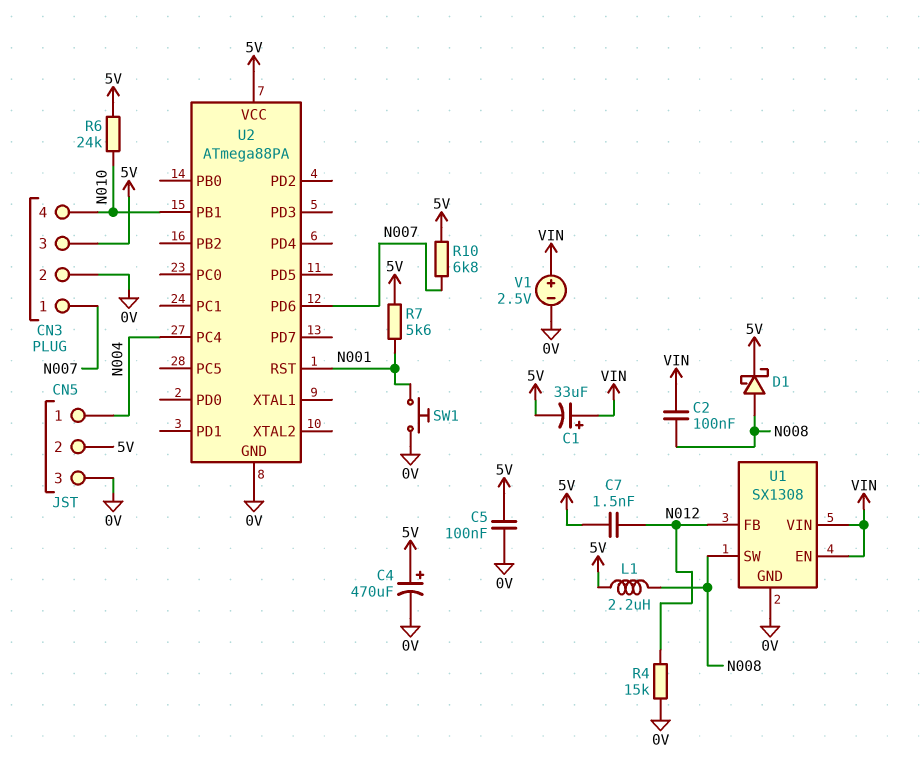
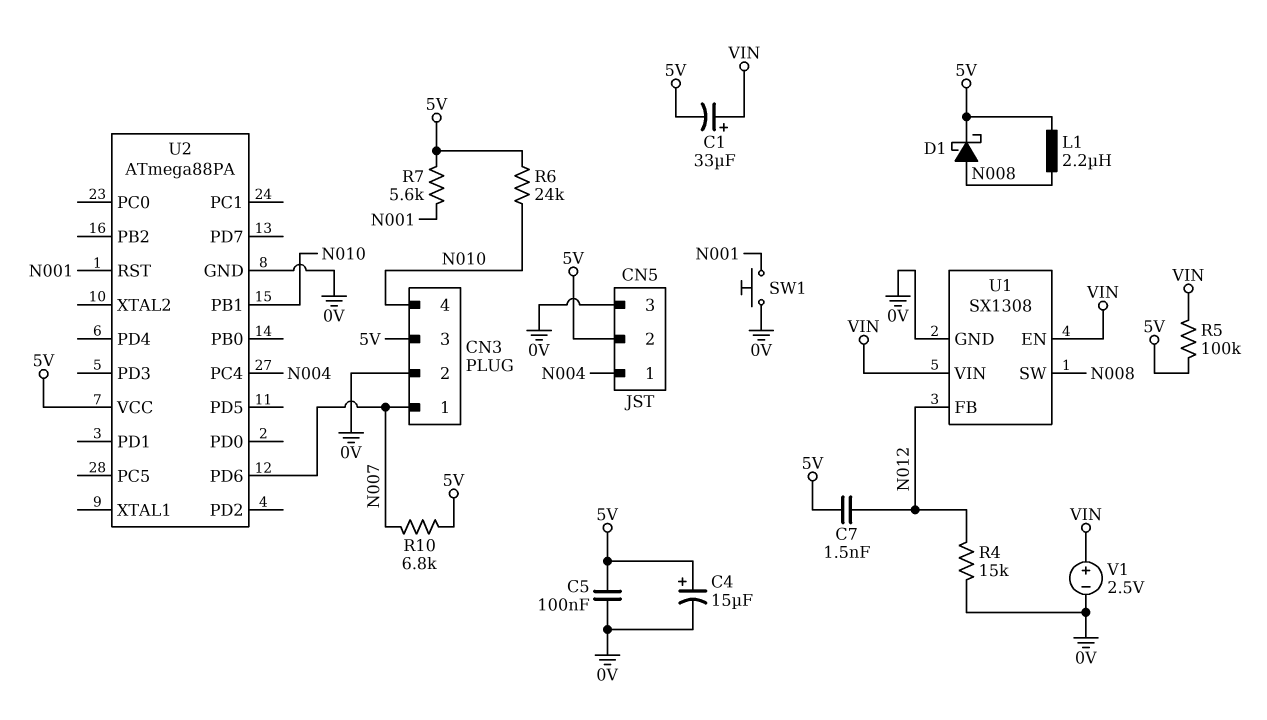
C2: 100nF (N008, VIN) -> none
C4: 470uF (plus 5V, minus 0V) -> 15uF (plus 5V, minus 0V)
R5: none -> 100k (5V, VIN)

